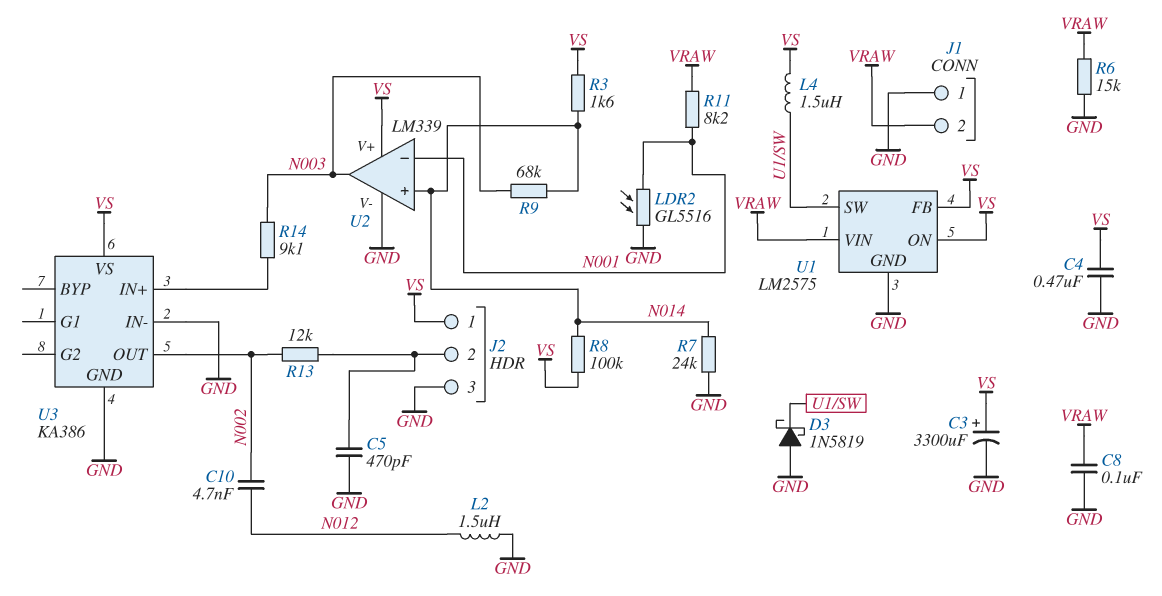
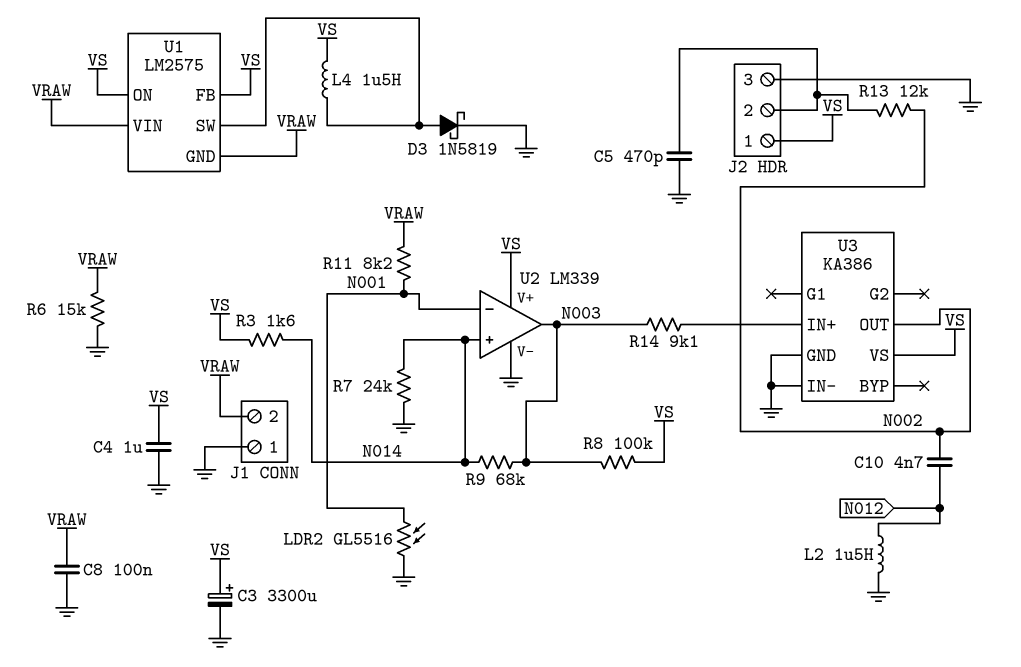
C4: 470nF (GND, VS) -> 1uF (GND, VS)
D3: schottky 1N5819 (A GND, K U1/SW) -> schottky 1N5819 (A U1/SW, K GND)
R8: 100k (N014, VS) -> 100k (N003, VS)
U1 pin GND: GND -> VRAW

